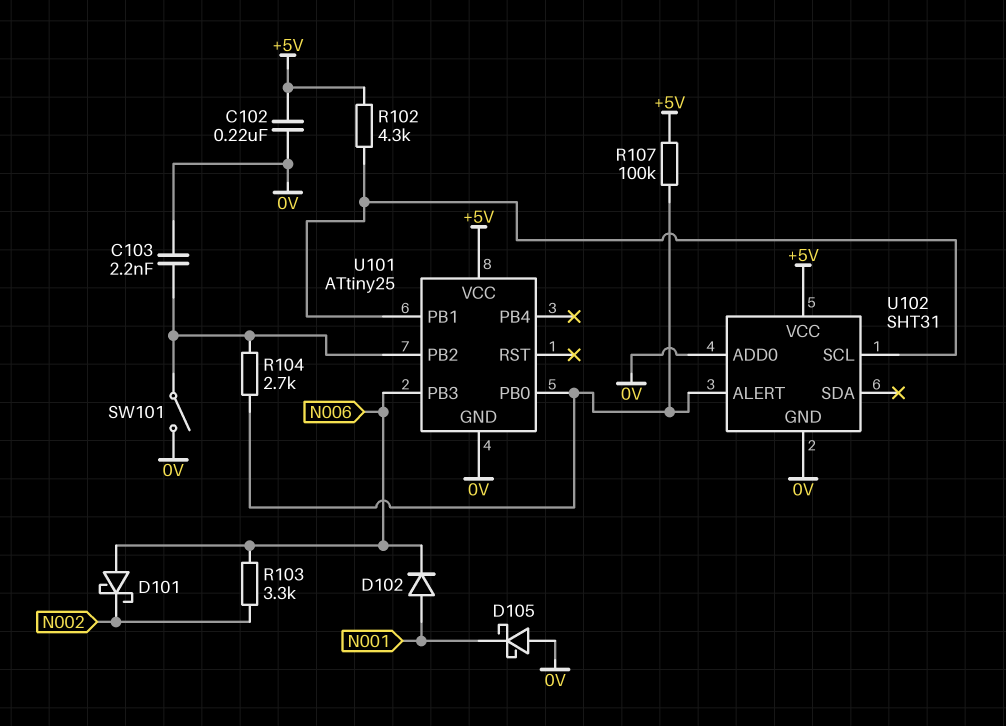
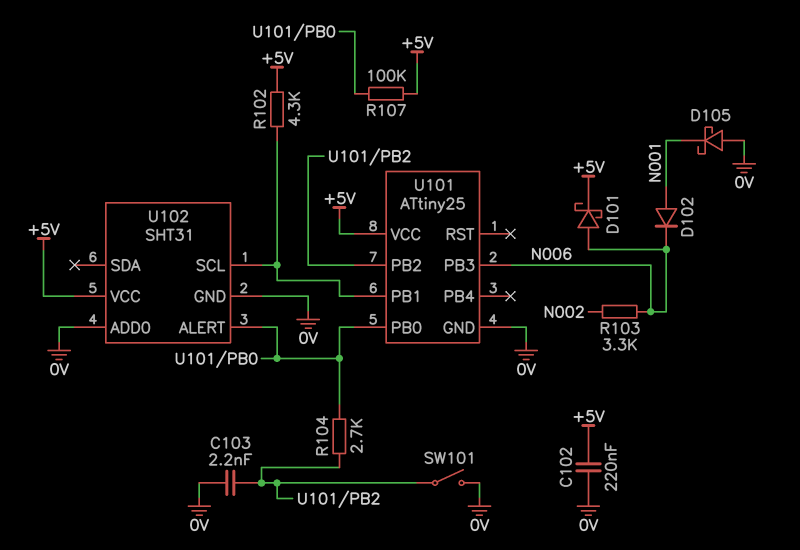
D101: schottky (A N006, K N002) -> schottky (A N006, K +5V)

